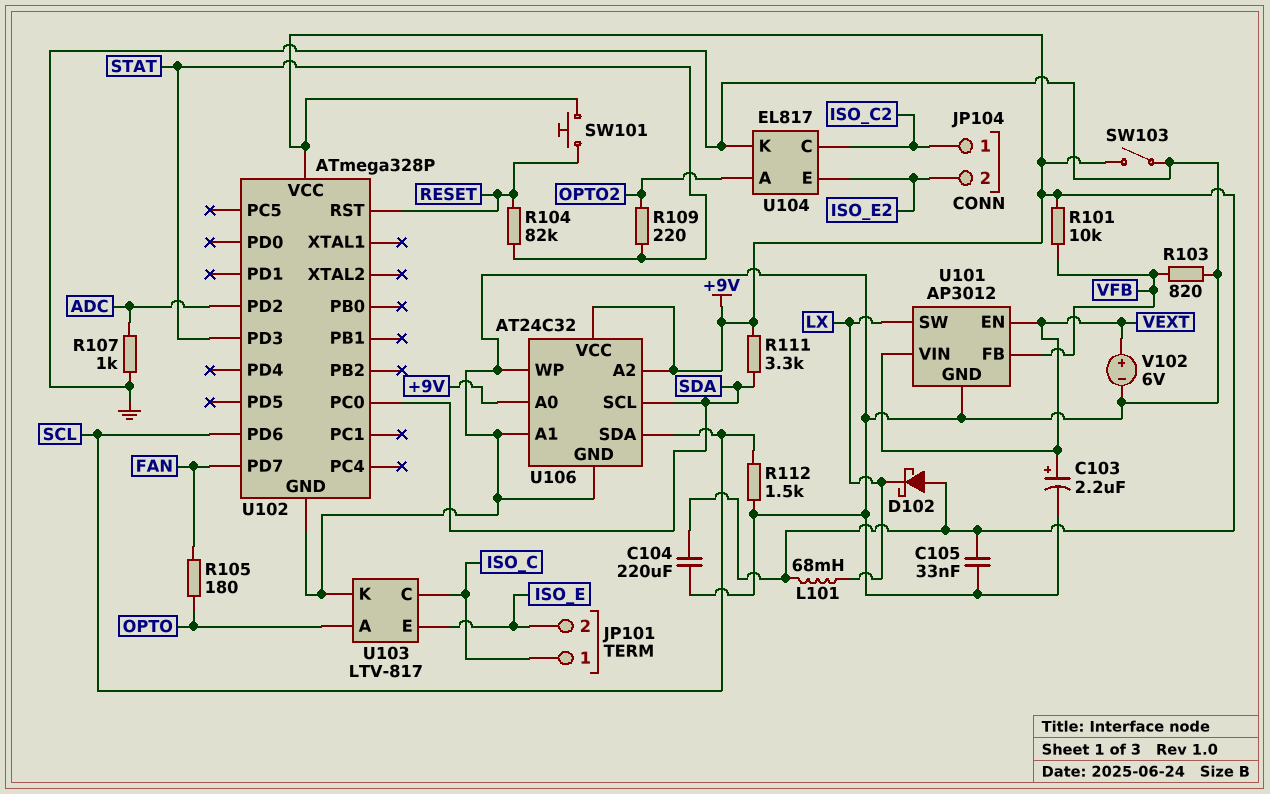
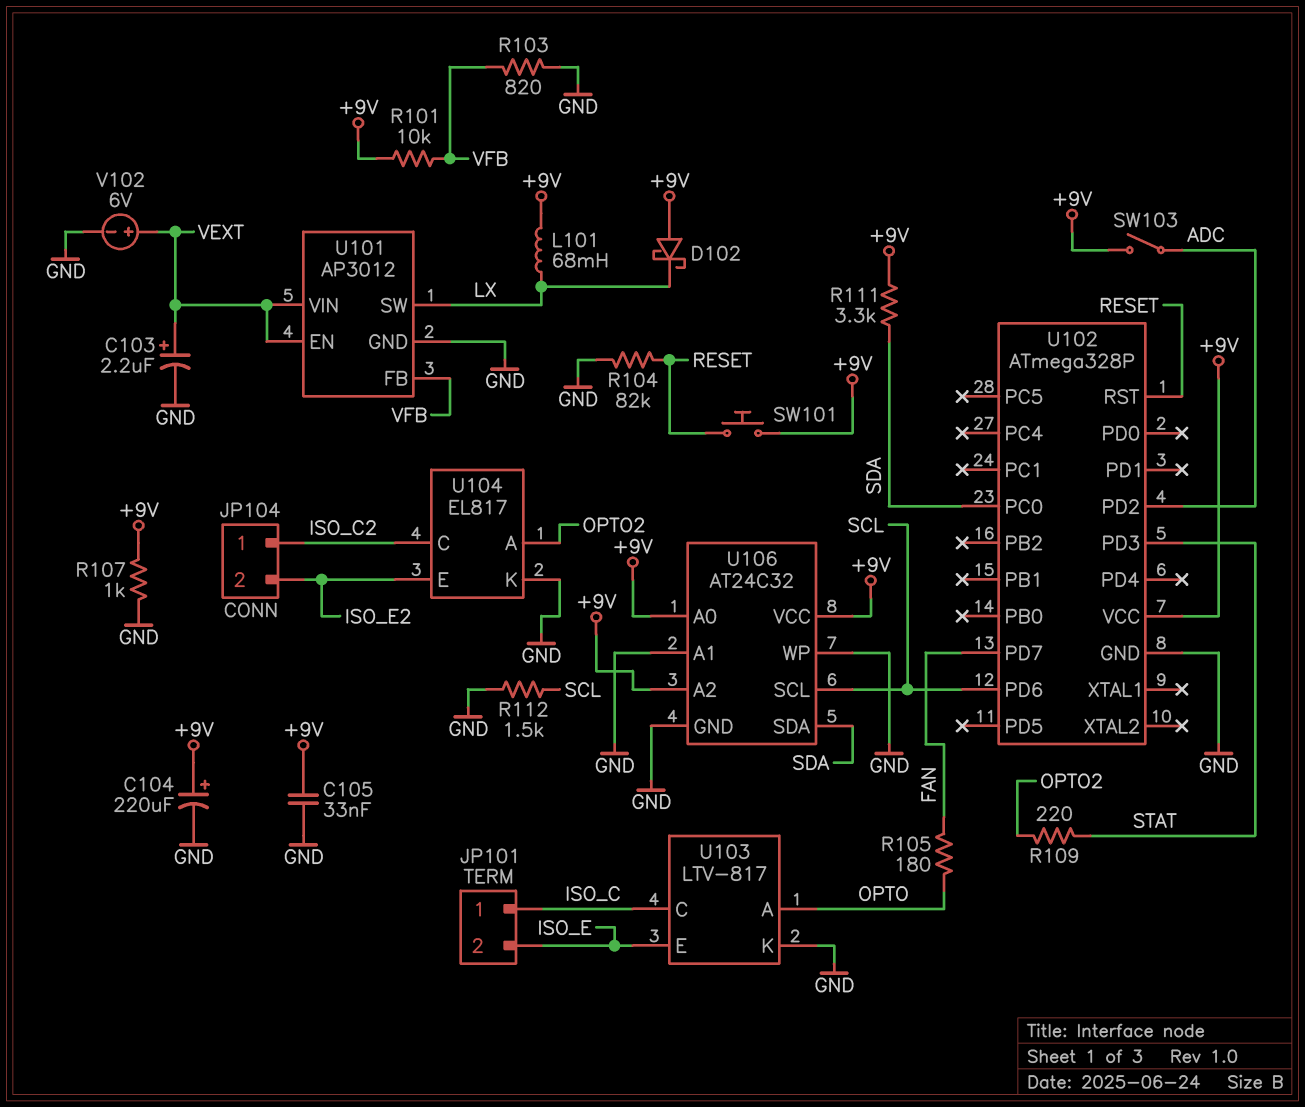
C104: 220uF (+9V, GND) -> 220uF (plus +9V, minus GND)
R104: 82k (RESET, STAT) -> 82k (GND, RESET)
R107: 1k (ADC, GND) -> 1k (+9V, GND)
SW103: switch (+9V, GND) -> switch (+9V, ADC)
U106 pin SCL: SDA -> SCL
U106 pin SDA: SCL -> SDA

